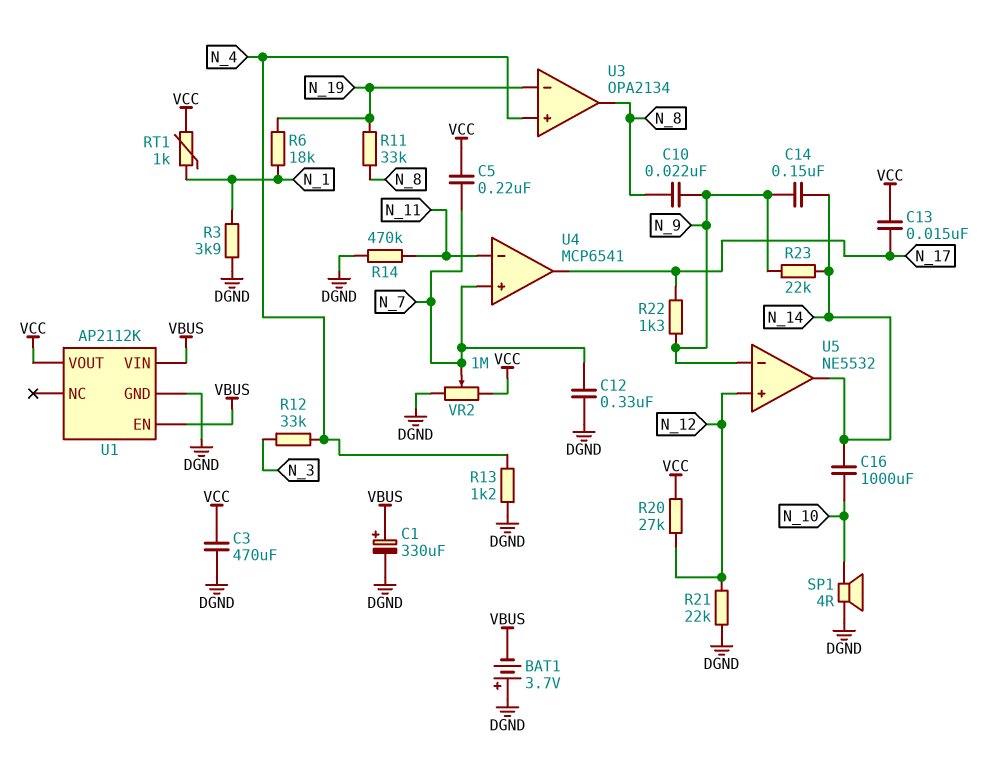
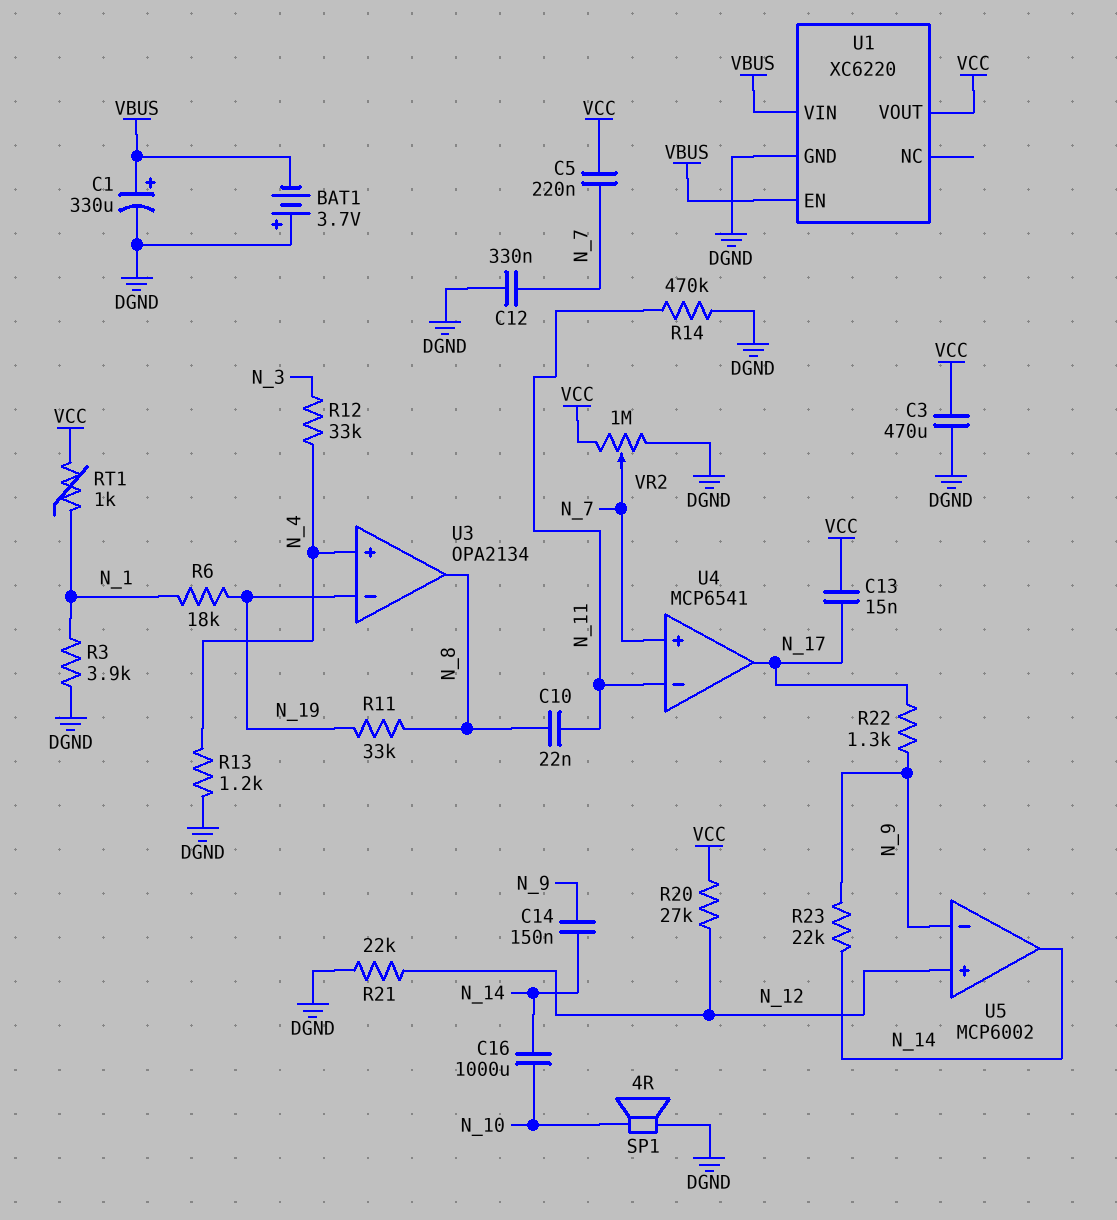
C10: 22nF (N_8, N_9) -> 22nF (N_8, N_11)
U1: AP2112K -> XC6220
U5: NE5532 -> MCP6002

